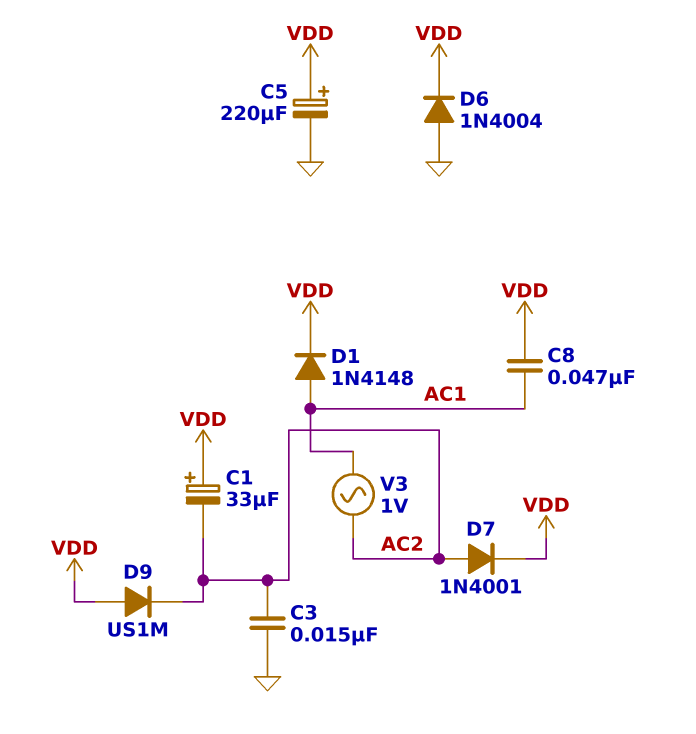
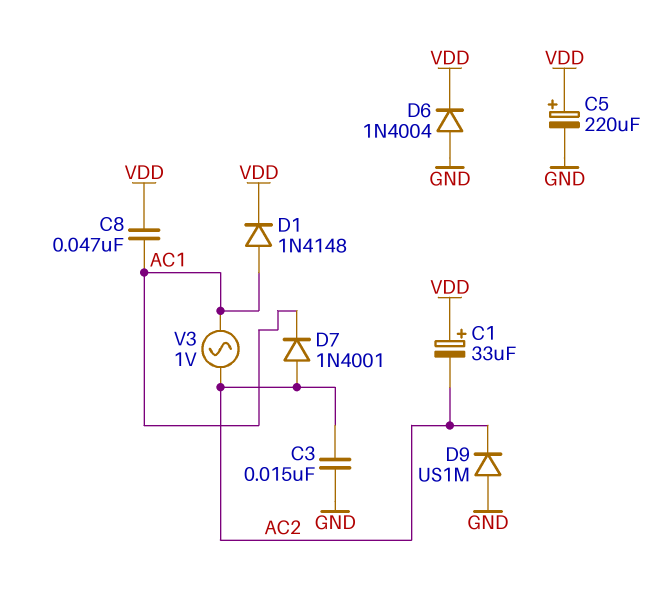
D7: diode 1N4001 (A AC2, K VDD) -> diode 1N4001 (A AC2, K AC1)
D9: diode US1M (A VDD, K AC2) -> diode US1M (A GND, K AC2)

